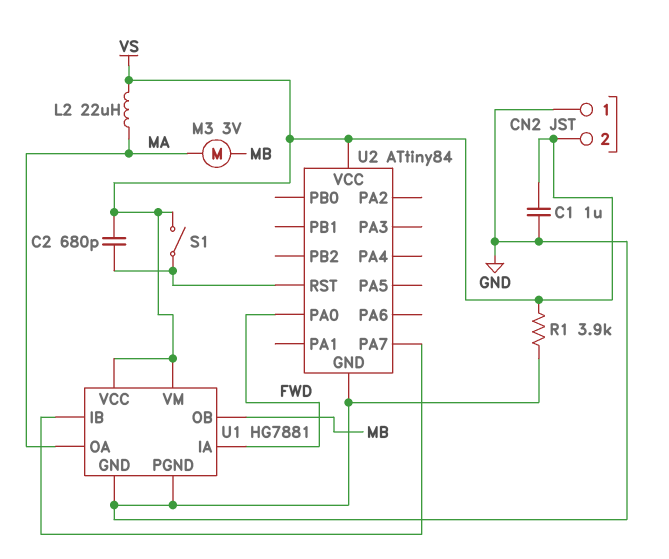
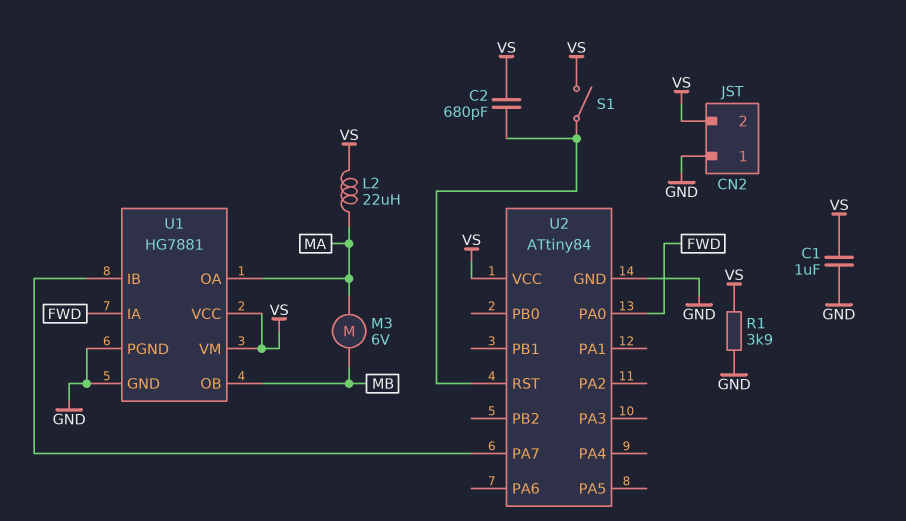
M3: motor 3V (MA, MB) -> motor 6V (MA, MB)

